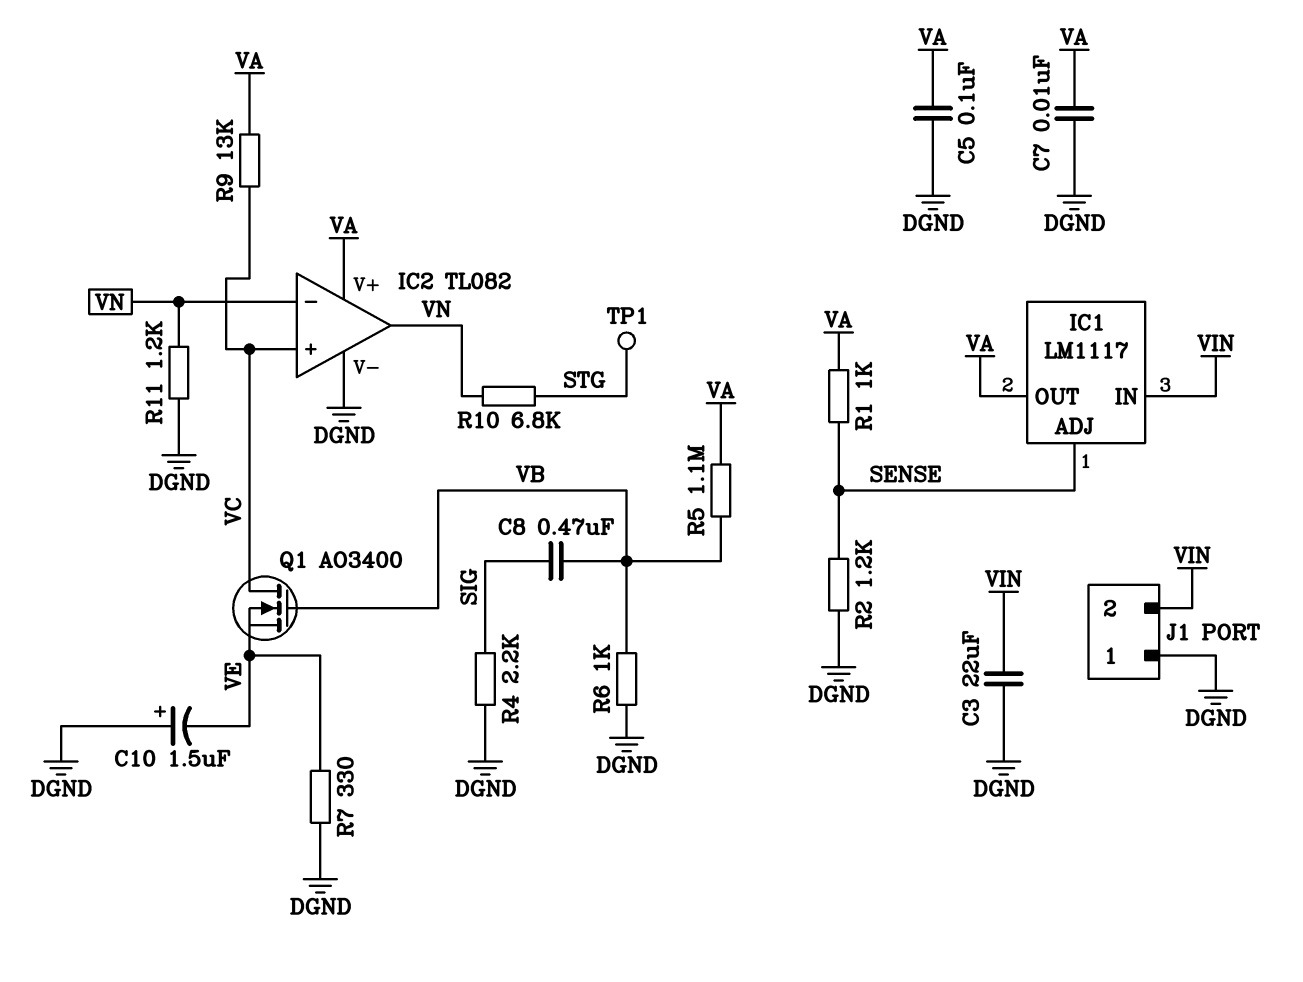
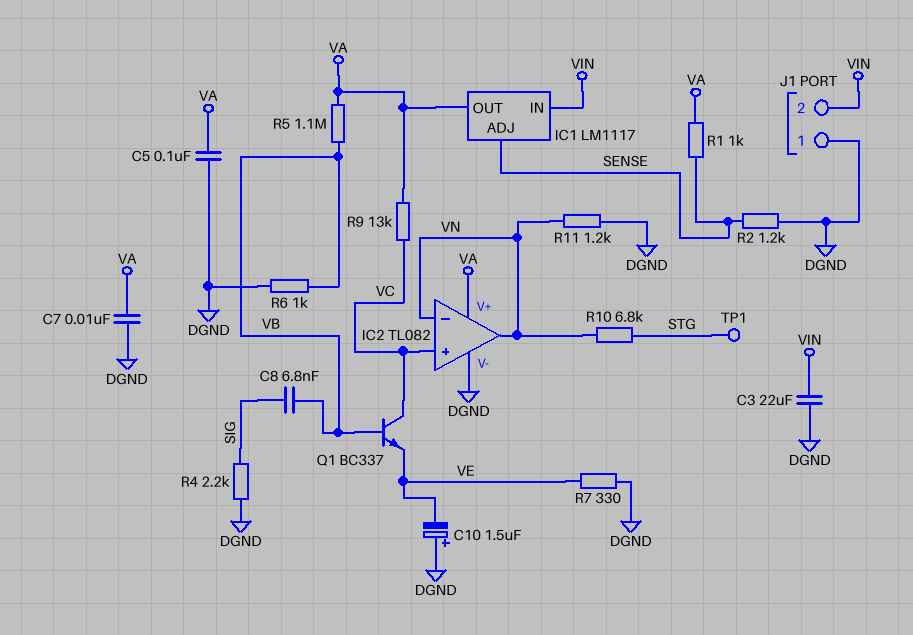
C8: 470nF (SIG, VB) -> 6.8nF (SIG, VB)
Q1: NMOS AO3400 (G VB, D VC, S VE) -> NPN BC337 (B VB, C VC, E VE)

